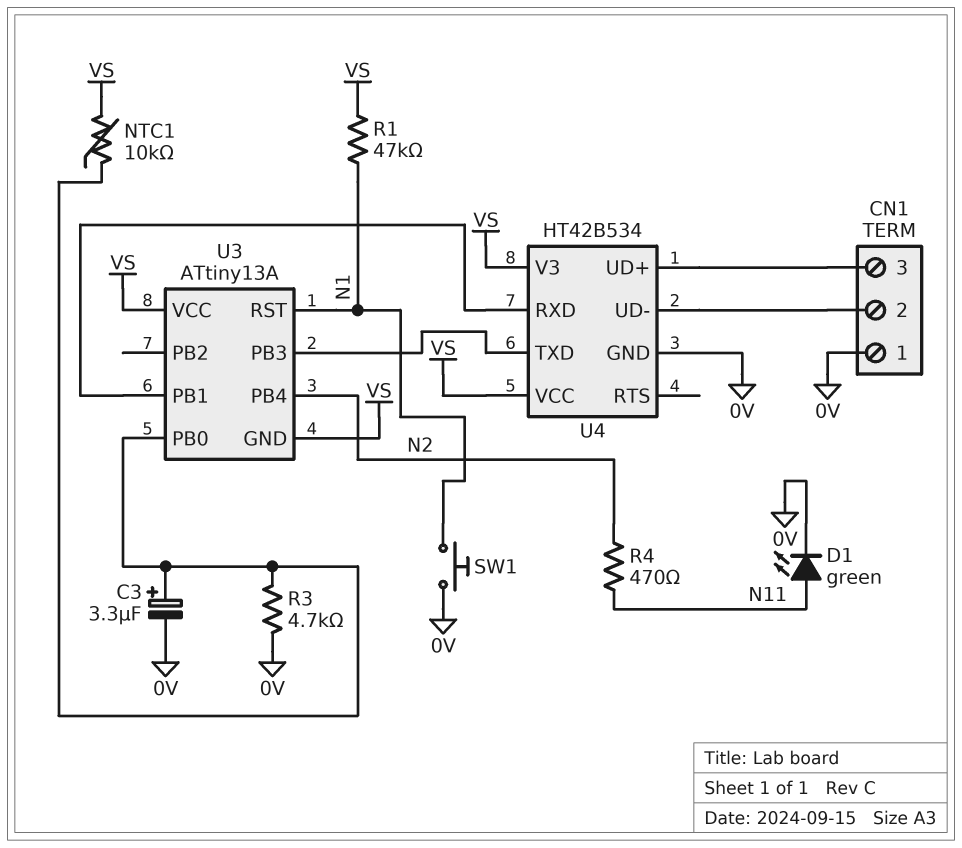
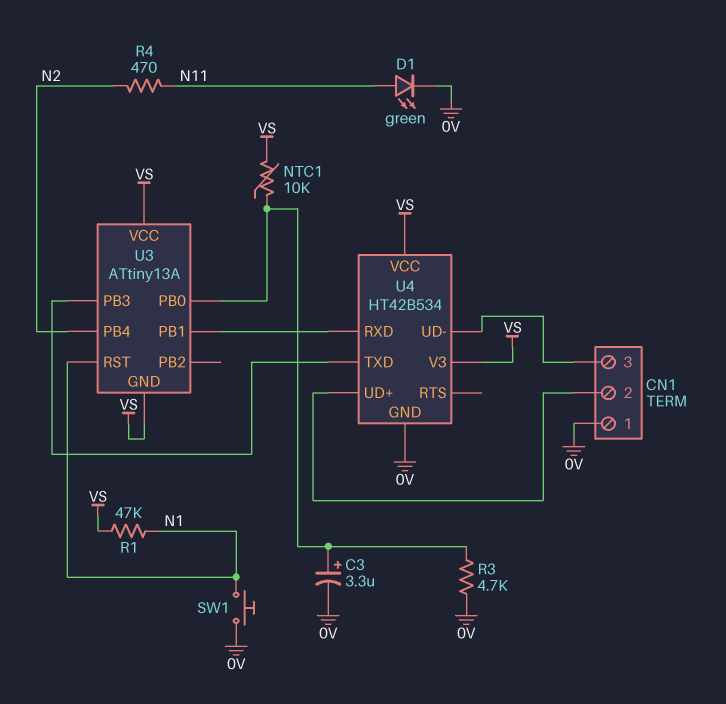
U4 pin UD+: CN1/3 -> CN1/2
U4 pin UD-: CN1/2 -> CN1/3

